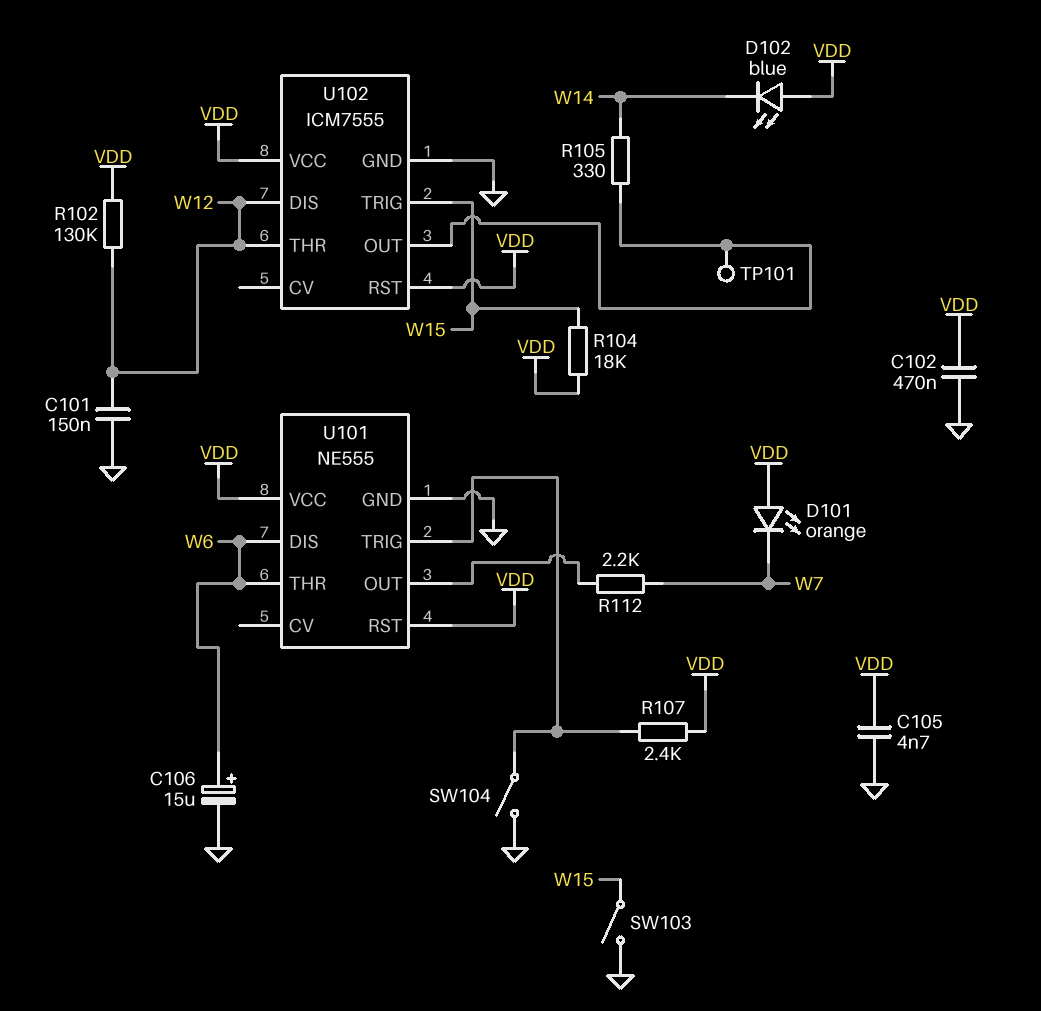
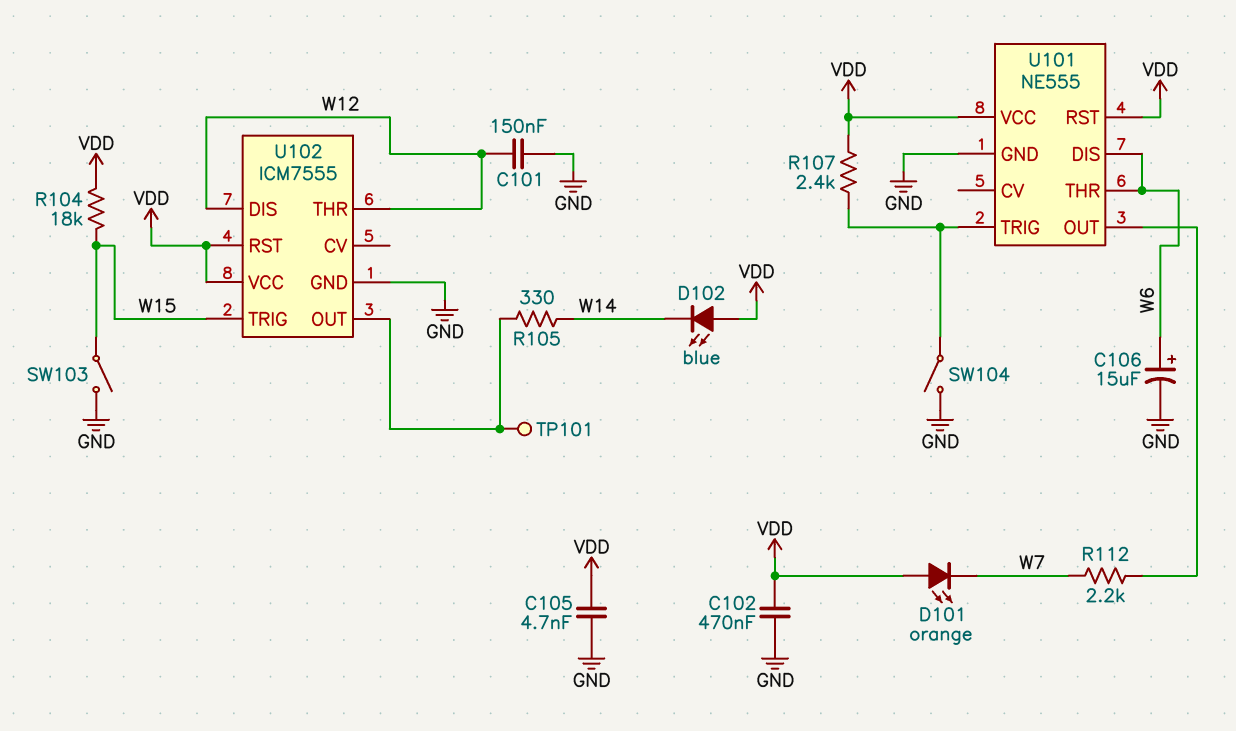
R102: 130k (VDD, W12) -> none

